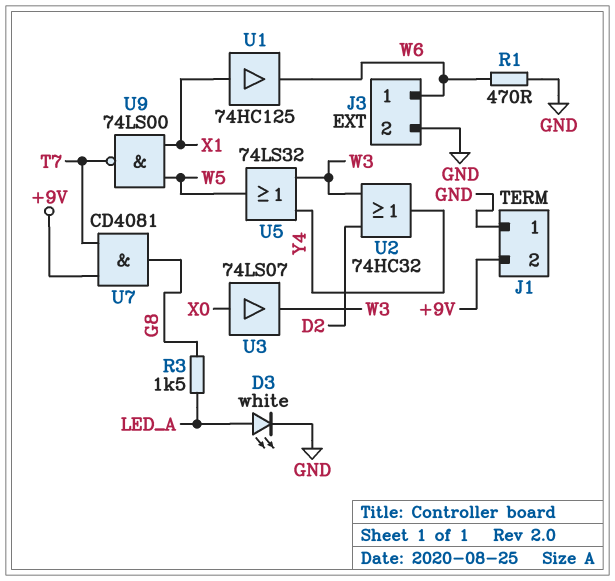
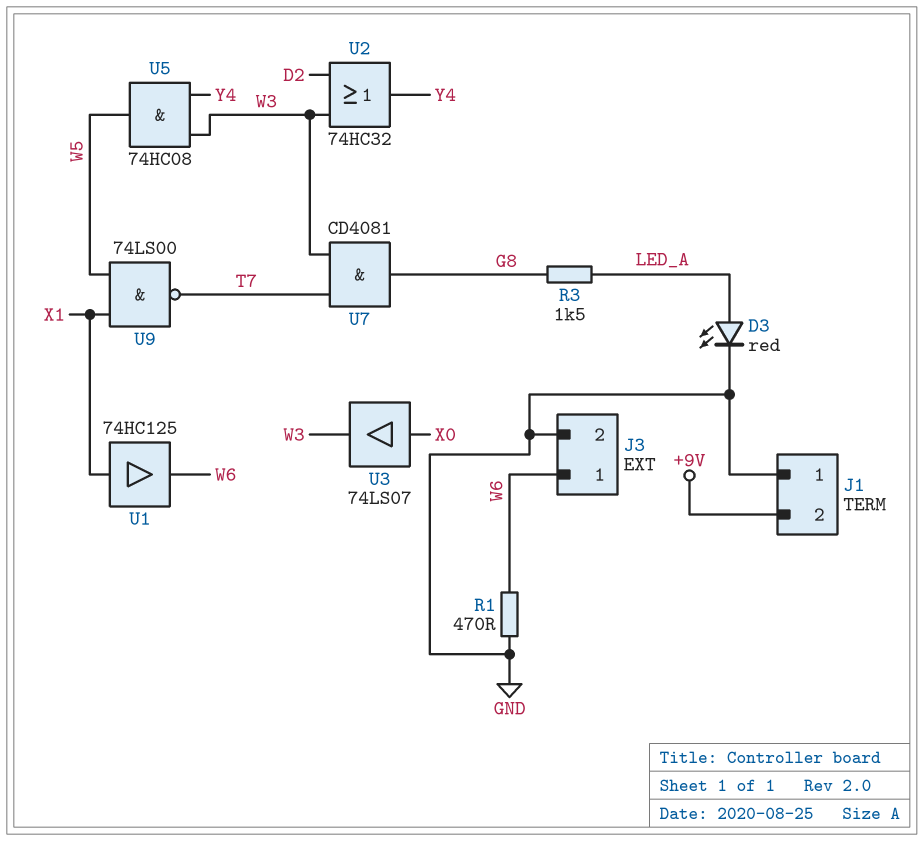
D3: LED white (A LED_A, K GND) -> LED red (A LED_A, K GND)
U5: OR 74LS32 (in W3, in Y4, out W5) -> AND 74HC08 (in W3, in Y4, out W5)
U7: AND CD4081 (in +9V, in T7, out G8) -> AND CD4081 (in T7, in W3, out G8)

